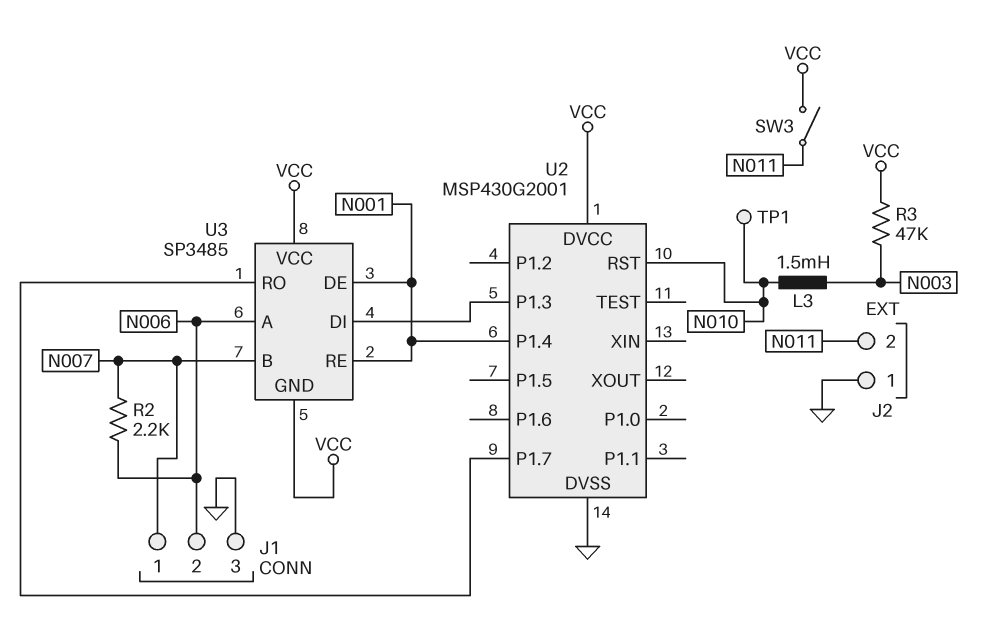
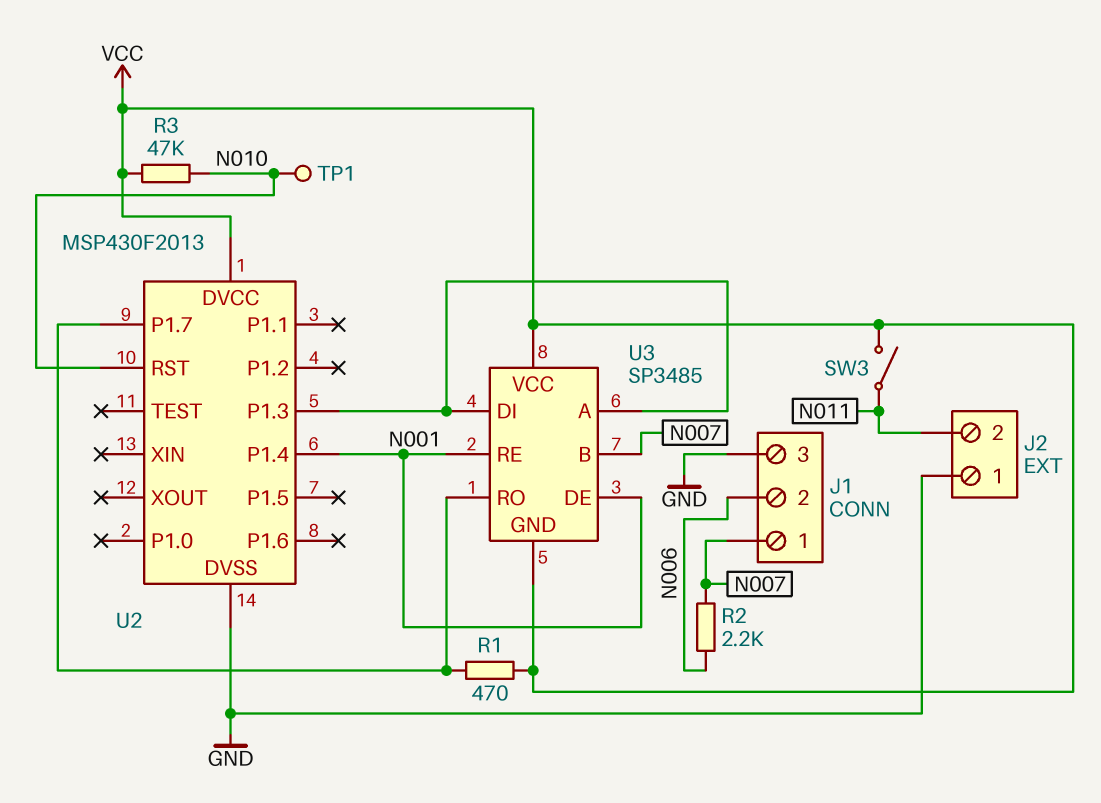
L3: 1.5mH (N003, N010) -> none
R1: none -> 470 (U2/P1.7, VCC)
R3: 47k (N003, VCC) -> 47k (N010, VCC)
U2: MSP430G2001 -> MSP430F2013
U3 pin A: N006 -> U2/P1.3

